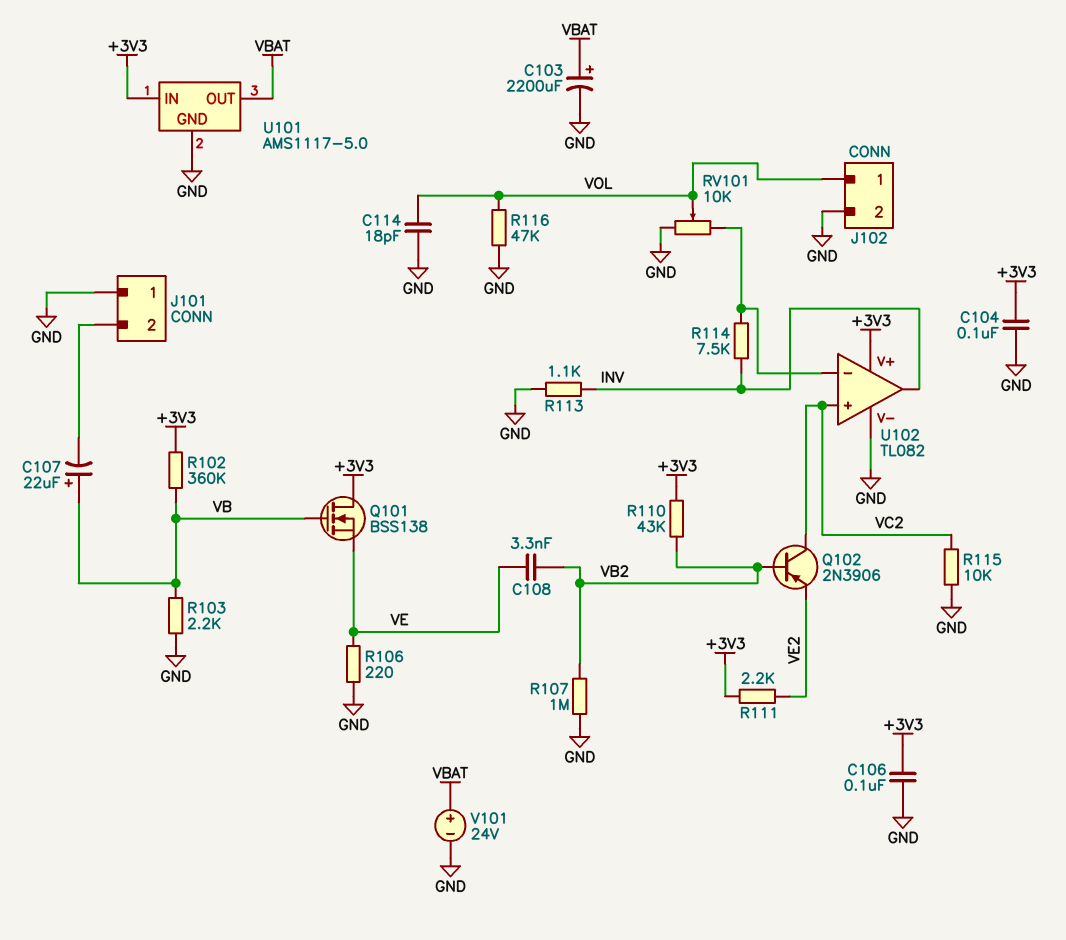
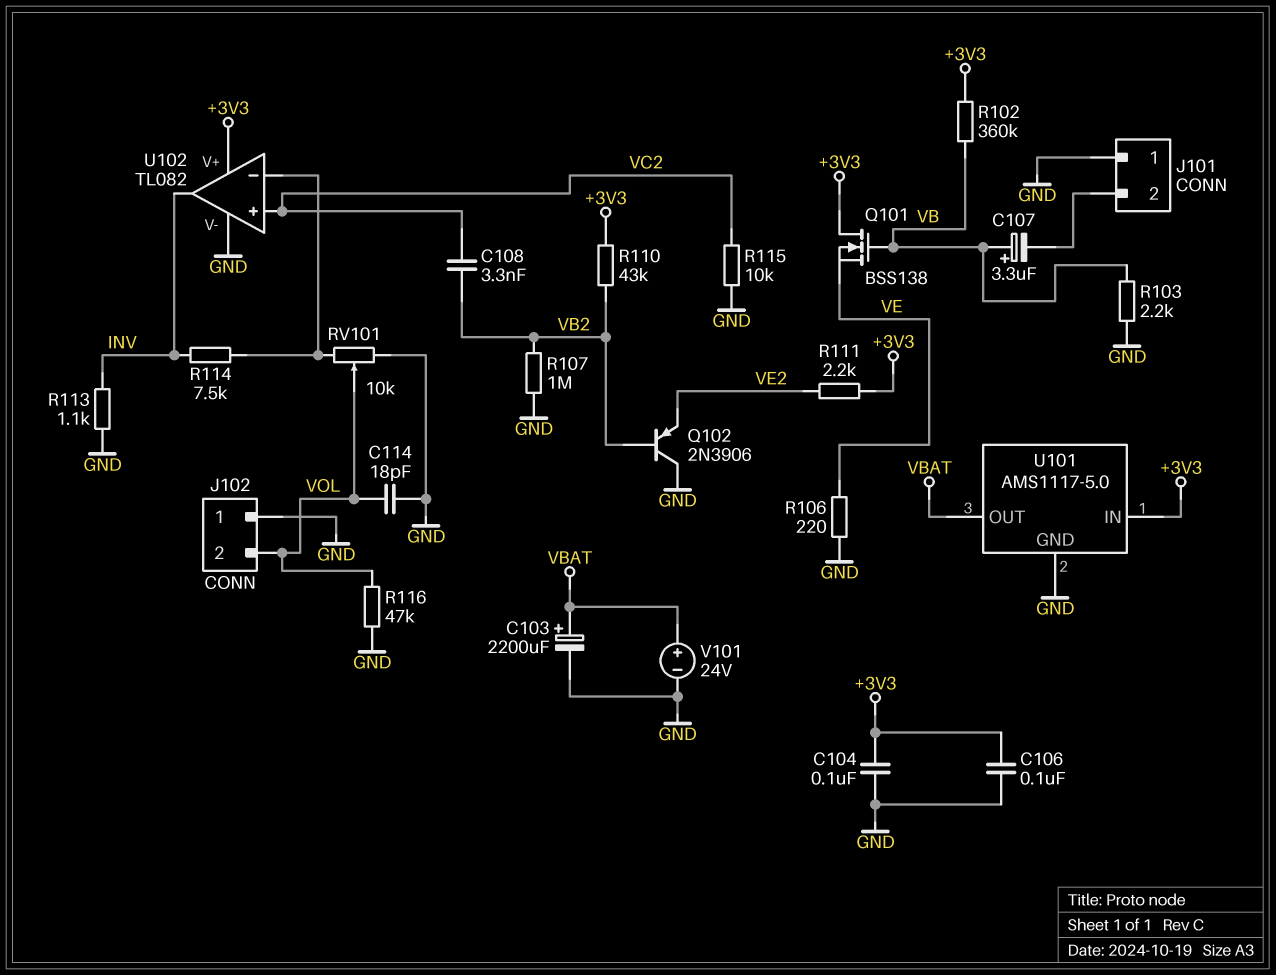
C107: 22uF (plus VB, minus J101/2) -> 3.3uF (plus VB, minus J101/2)
C108: 3.3nF (VB2, VE) -> 3.3nF (VB2, VC2)
J102 pin 1: VOL -> GND
J102 pin 2: GND -> VOL
Q102: PNP 2N3906 (B VB2, C VC2, E VE2) -> PNP 2N3906 (B VB2, C GND, E VE2)

